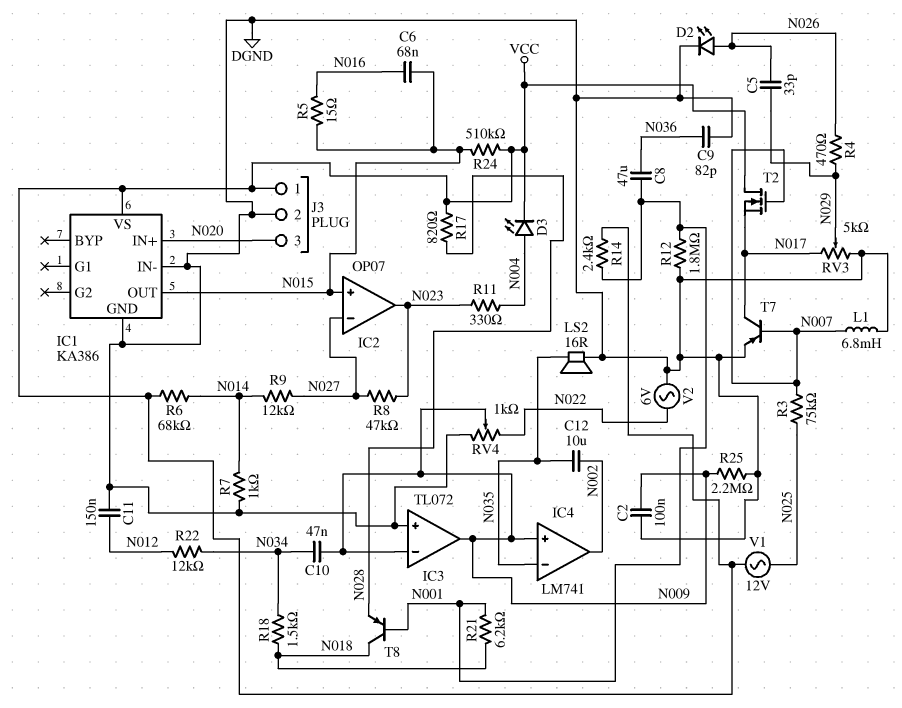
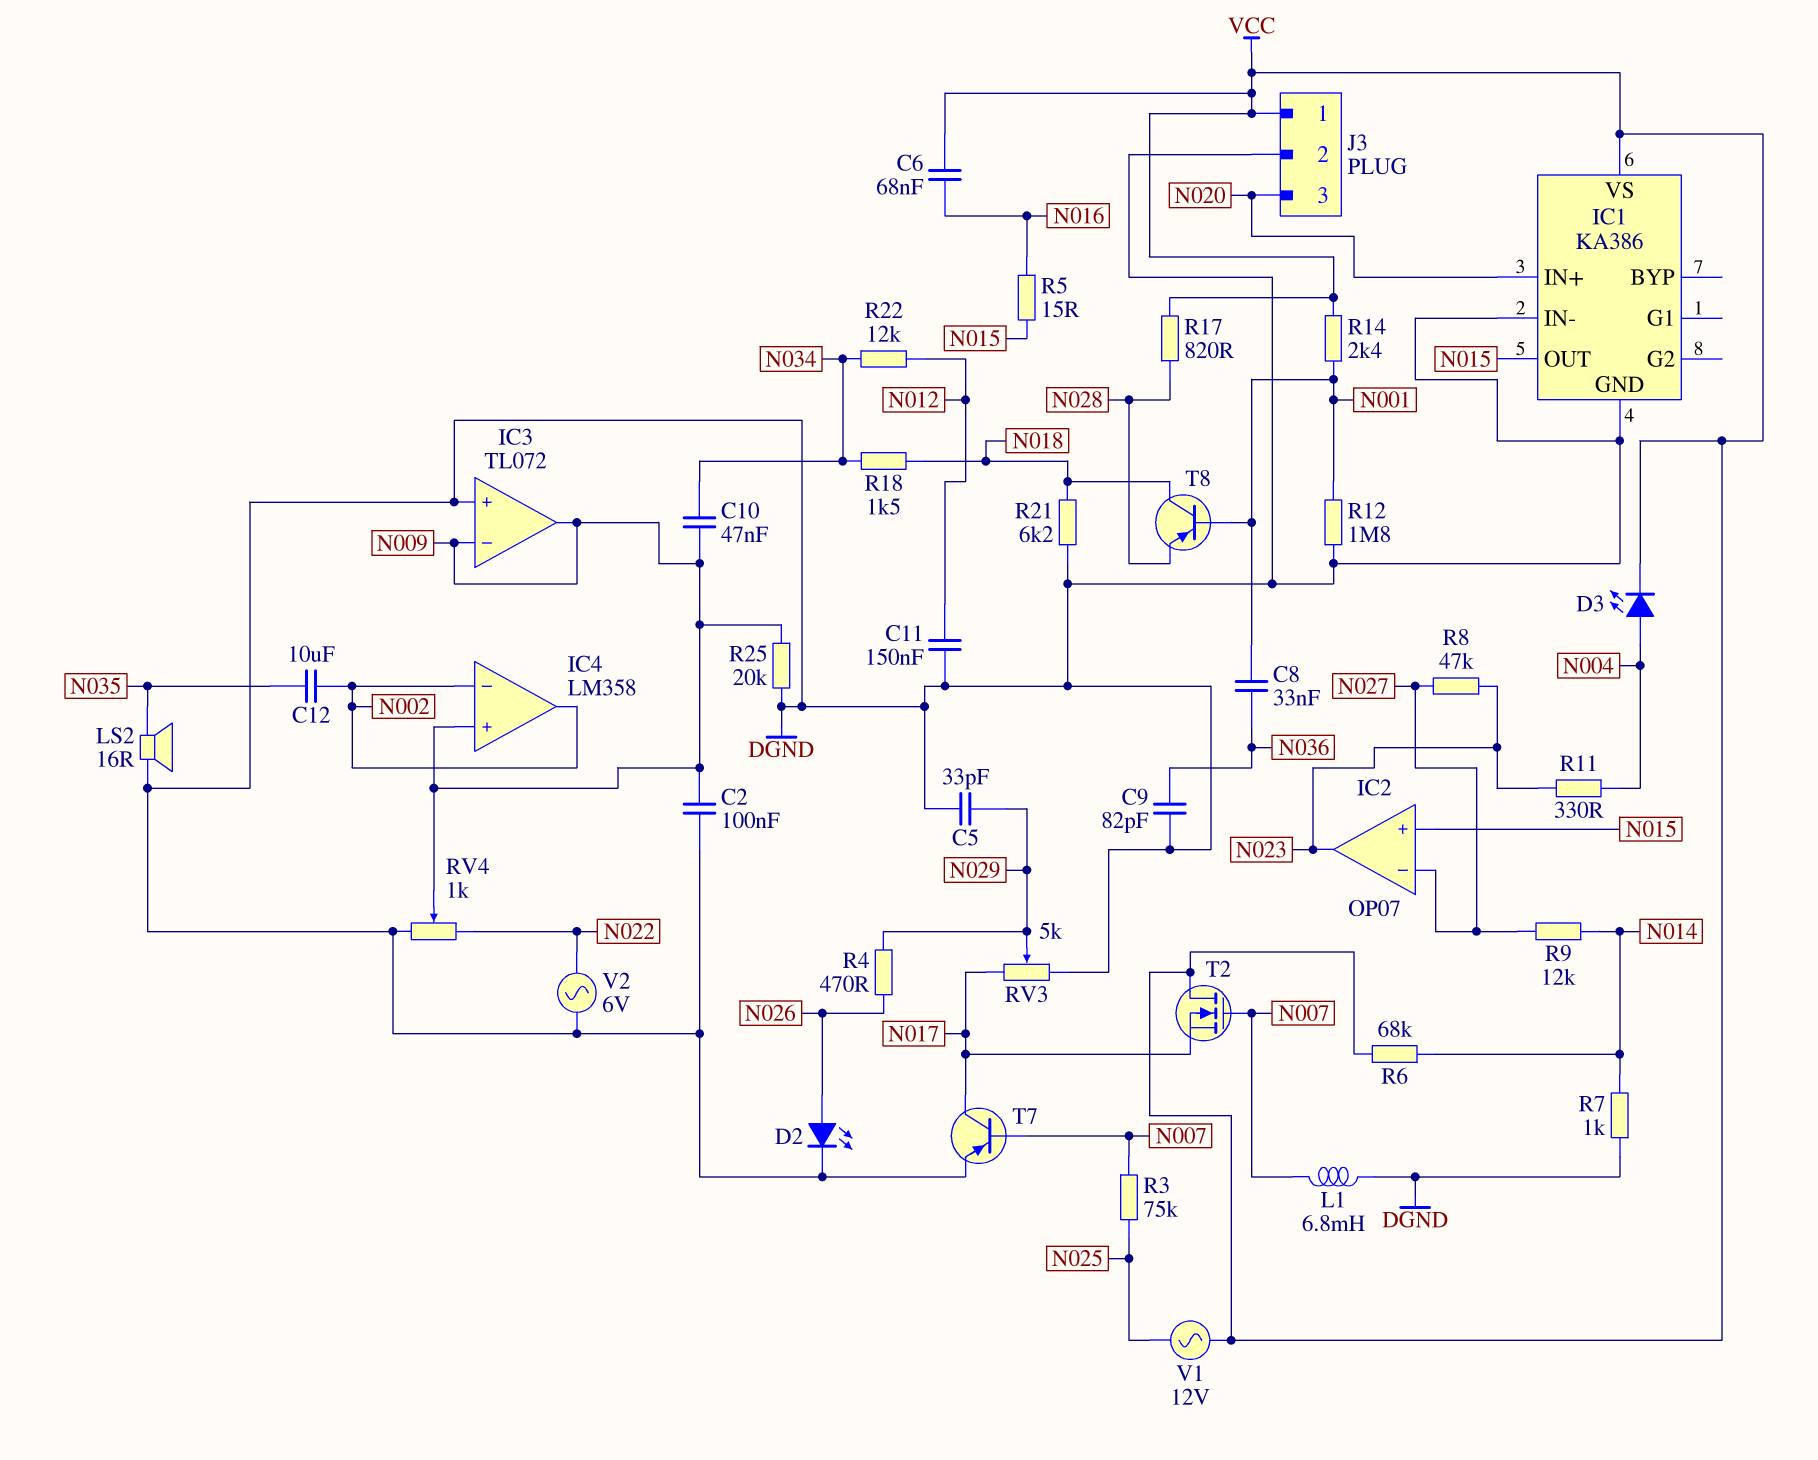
C5: 33pF (N026, N029) -> 33pF (DGND, N029)
C6: 68nF (N015, N016) -> 68nF (N016, VCC)
C8: 47uF (N001, N036) -> 33nF (N001, N036)
IC4: LM741 -> LM358
IC4 pin in-: N035 -> N002
R21: 6.2k (N001, N018) -> 6.2k (DGND, N018)
R24: 510k (N015, VCC) -> none
R25: 2.2M (DGND, N009) -> 20k (DGND, N009)

